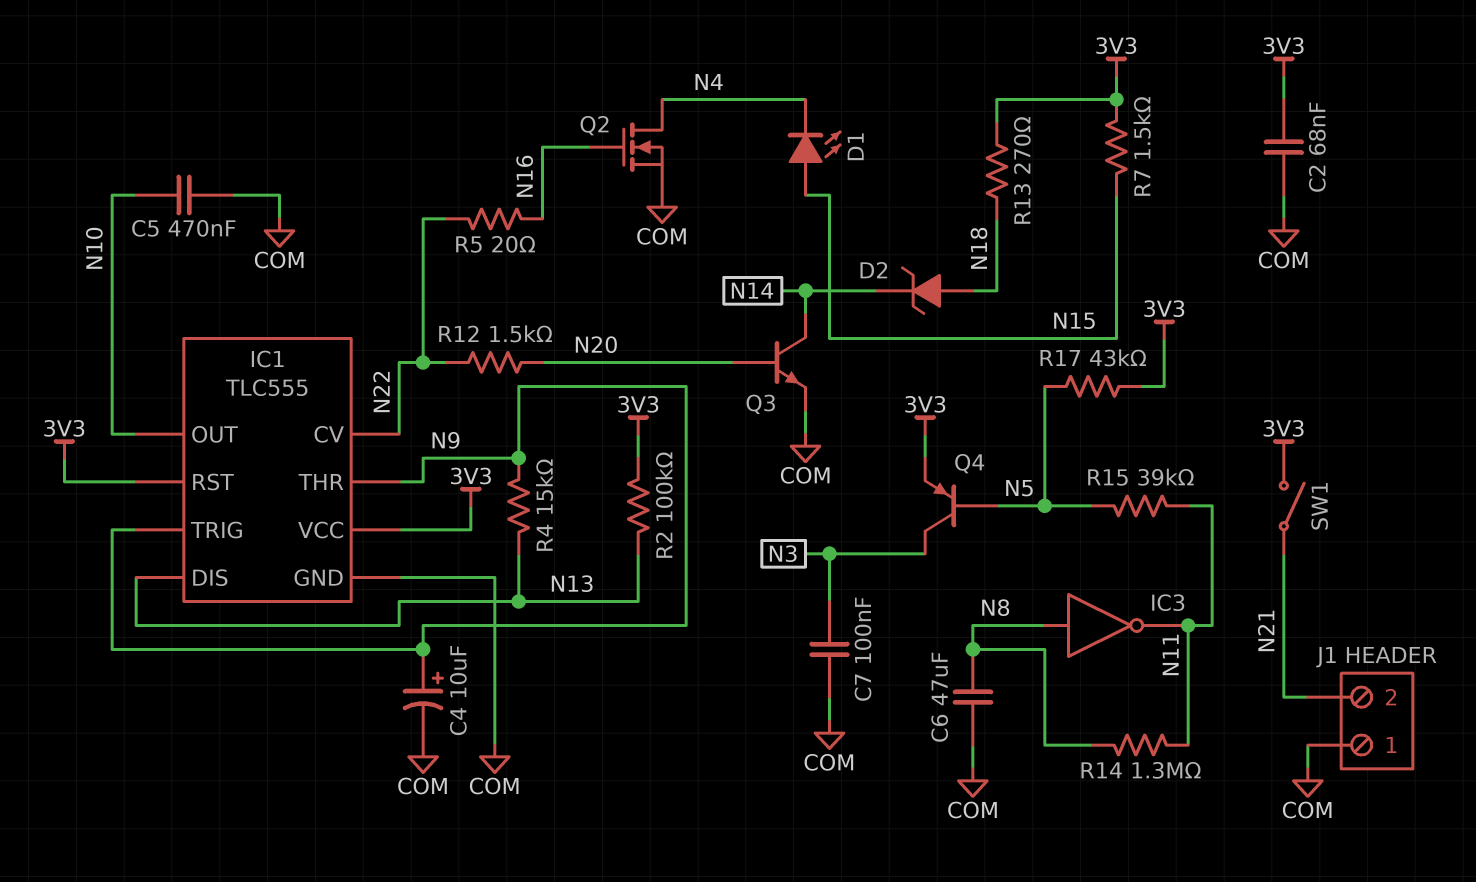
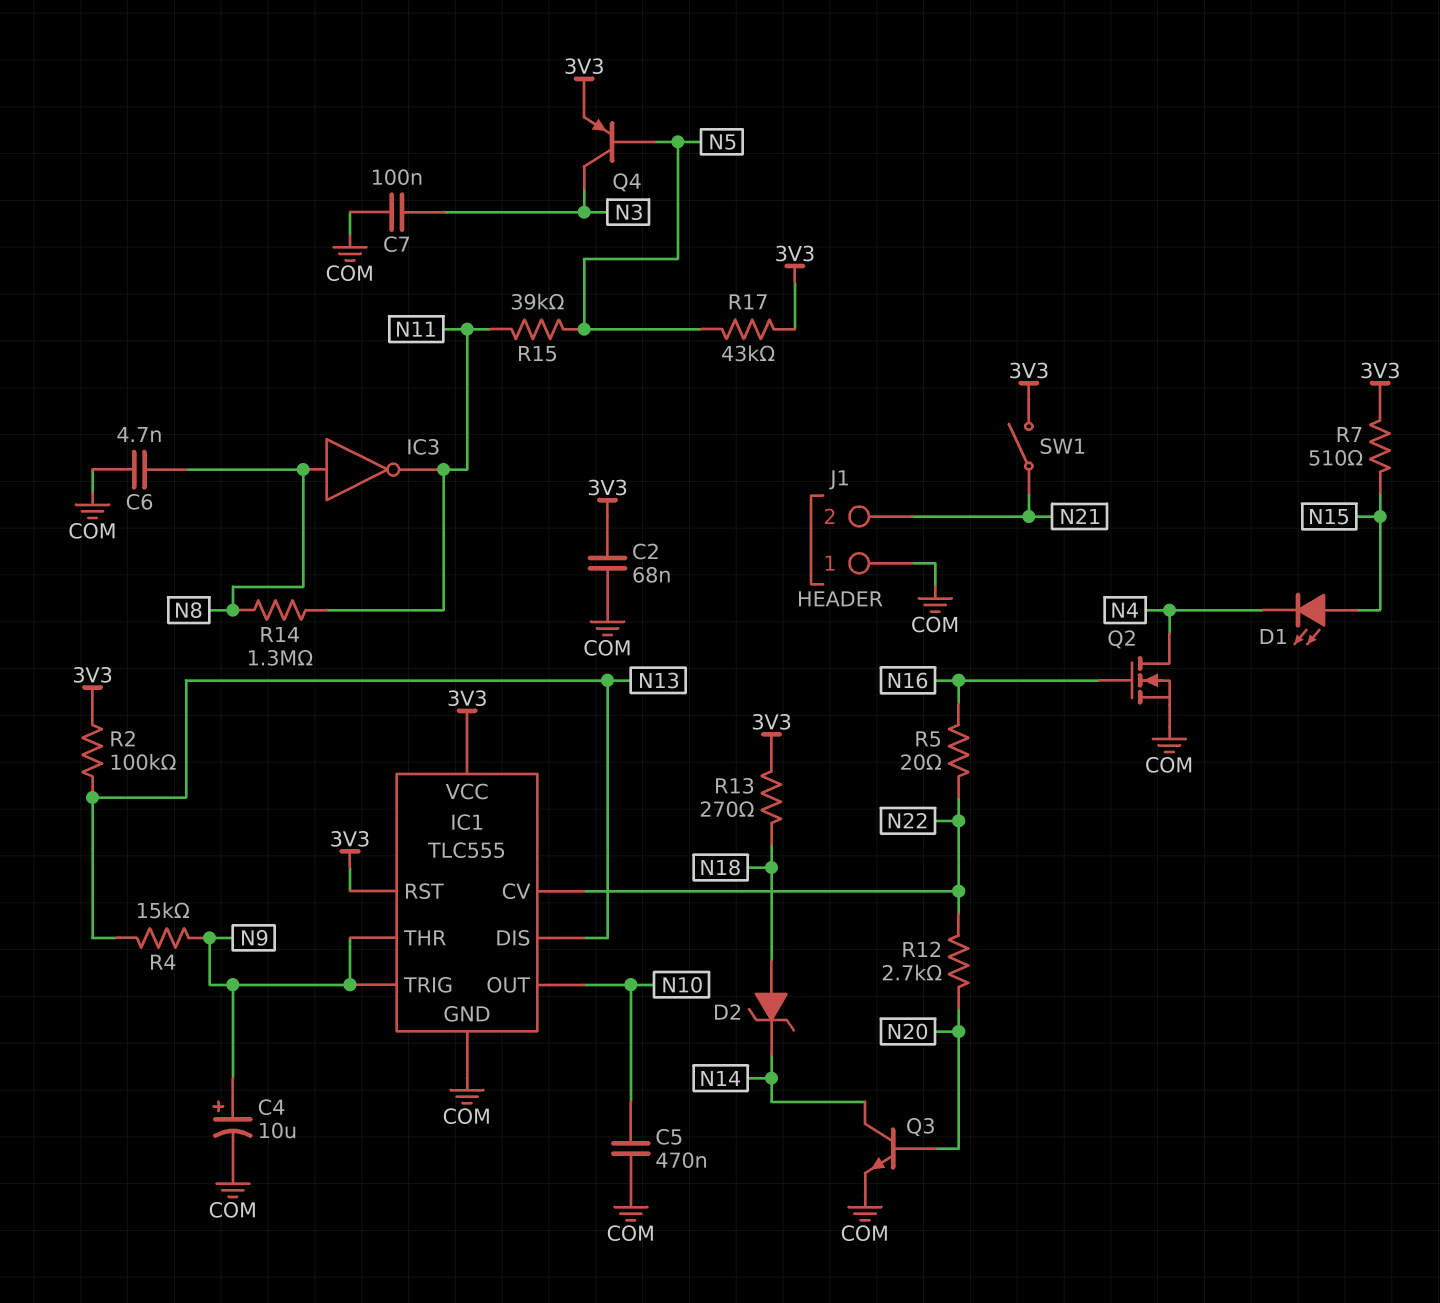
C6: 47uF (COM, N8) -> 4.7nF (COM, N8)
R7: 1.5k (3V3, N15) -> 510 (3V3, N15)
R12: 1.5k (N20, N22) -> 2.7k (N20, N22)

